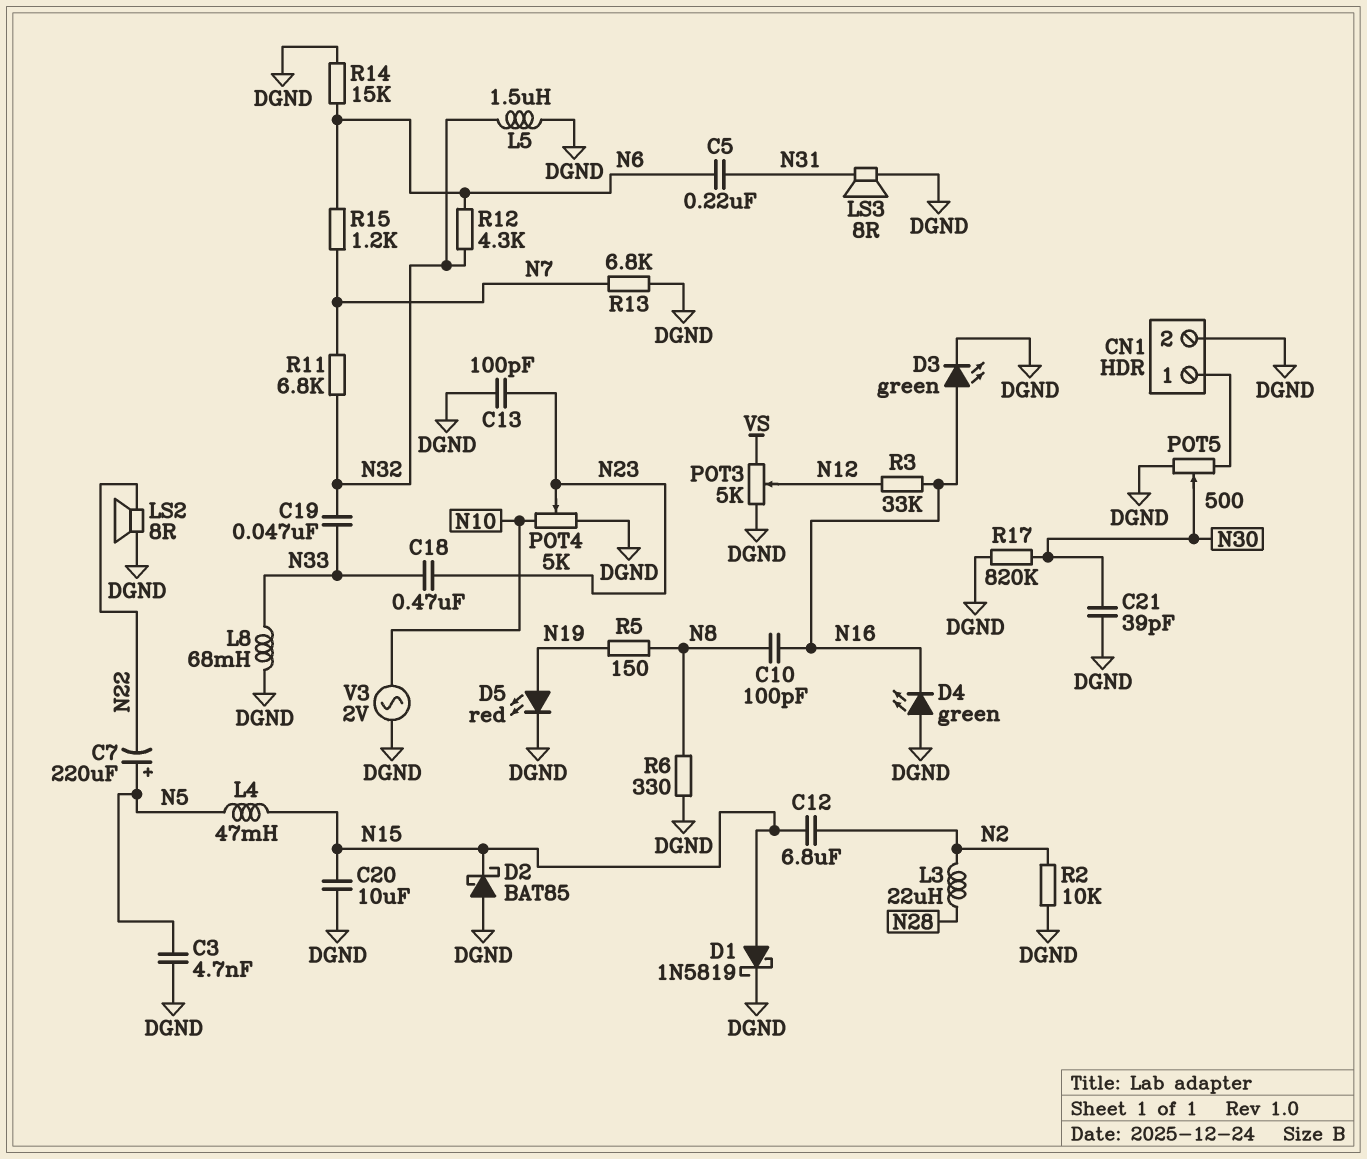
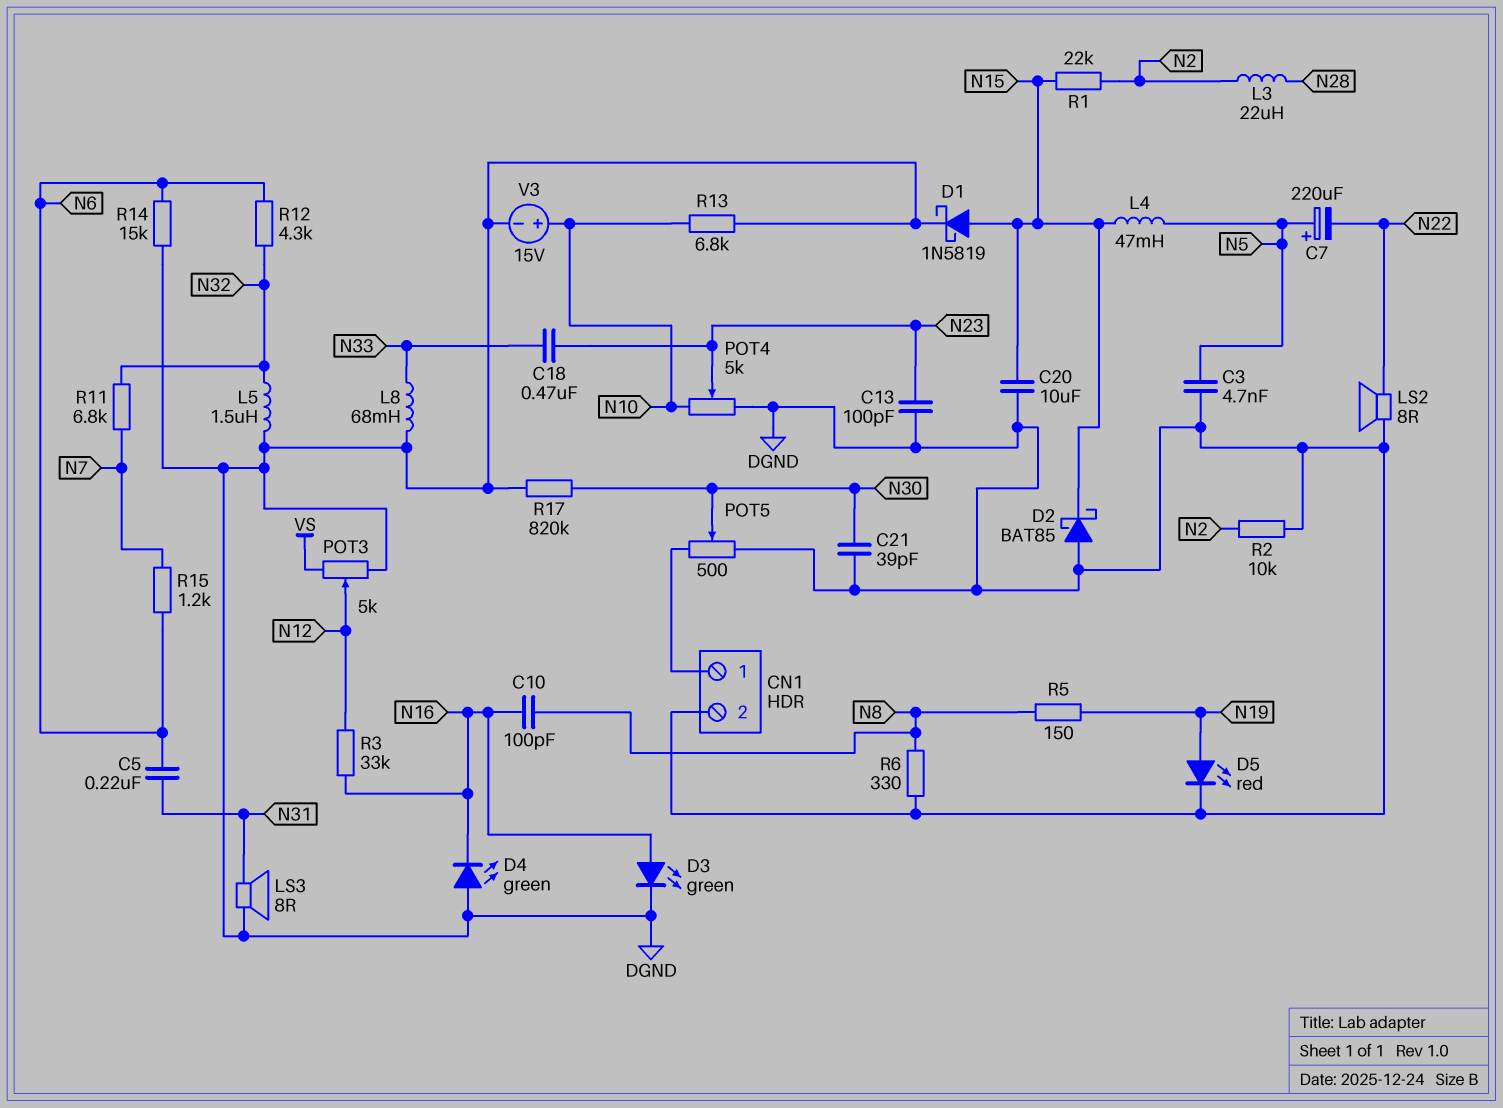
C12: 6.8uF (N2, N15) -> none
C19: 47nF (N32, N33) -> none
R1: none -> 22k (N2, N15)
R13: 6.8k (DGND, N7) -> 6.8k (DGND, N10)
V3: AC 2V (DGND, N10) -> 15V (plus N10, minus DGND)

